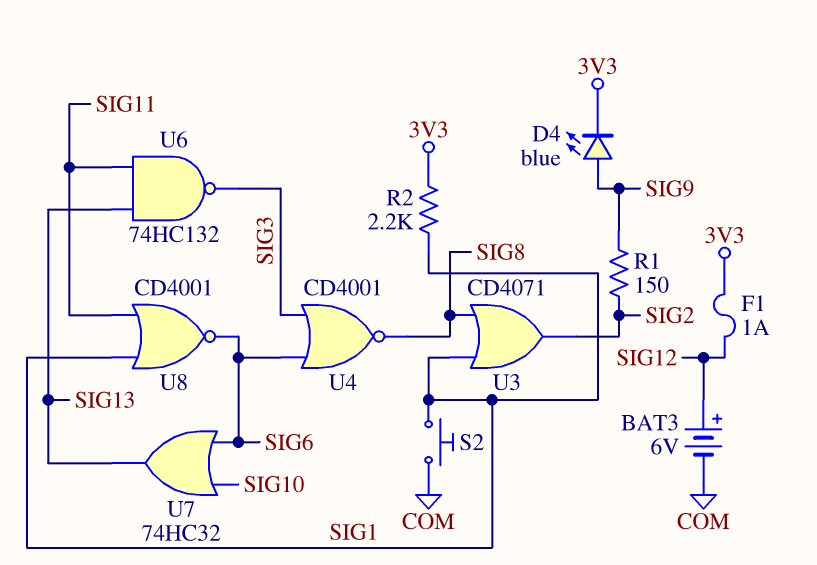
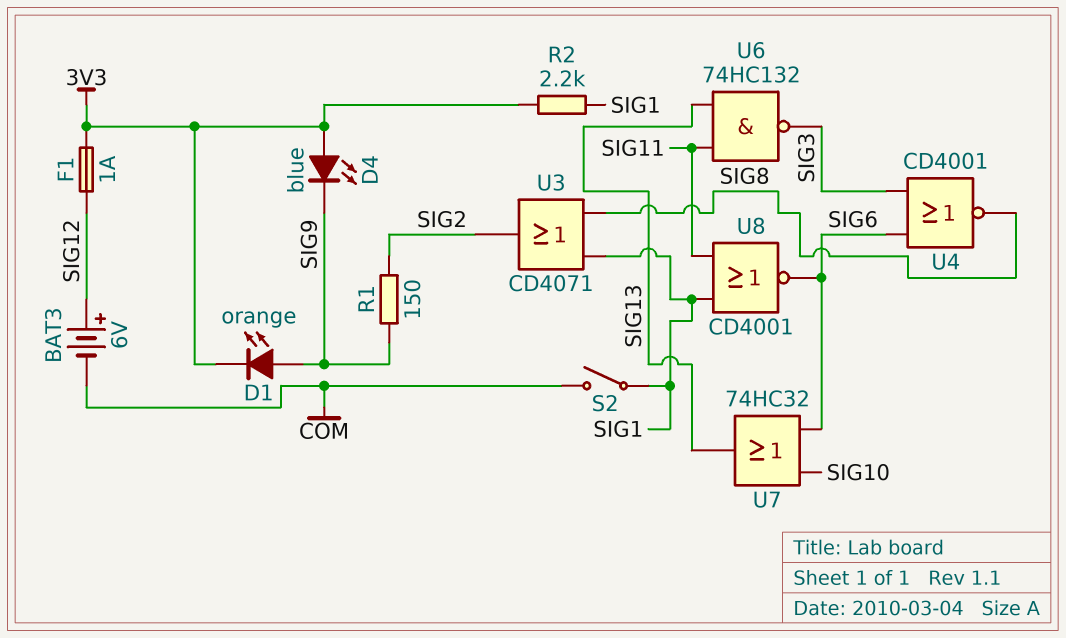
D1: none -> LED orange (A SIG9, K 3V3)
D4: LED blue (A SIG9, K 3V3) -> LED blue (A 3V3, K SIG9)
S2: button (COM, SIG1) -> switch (COM, SIG1)

